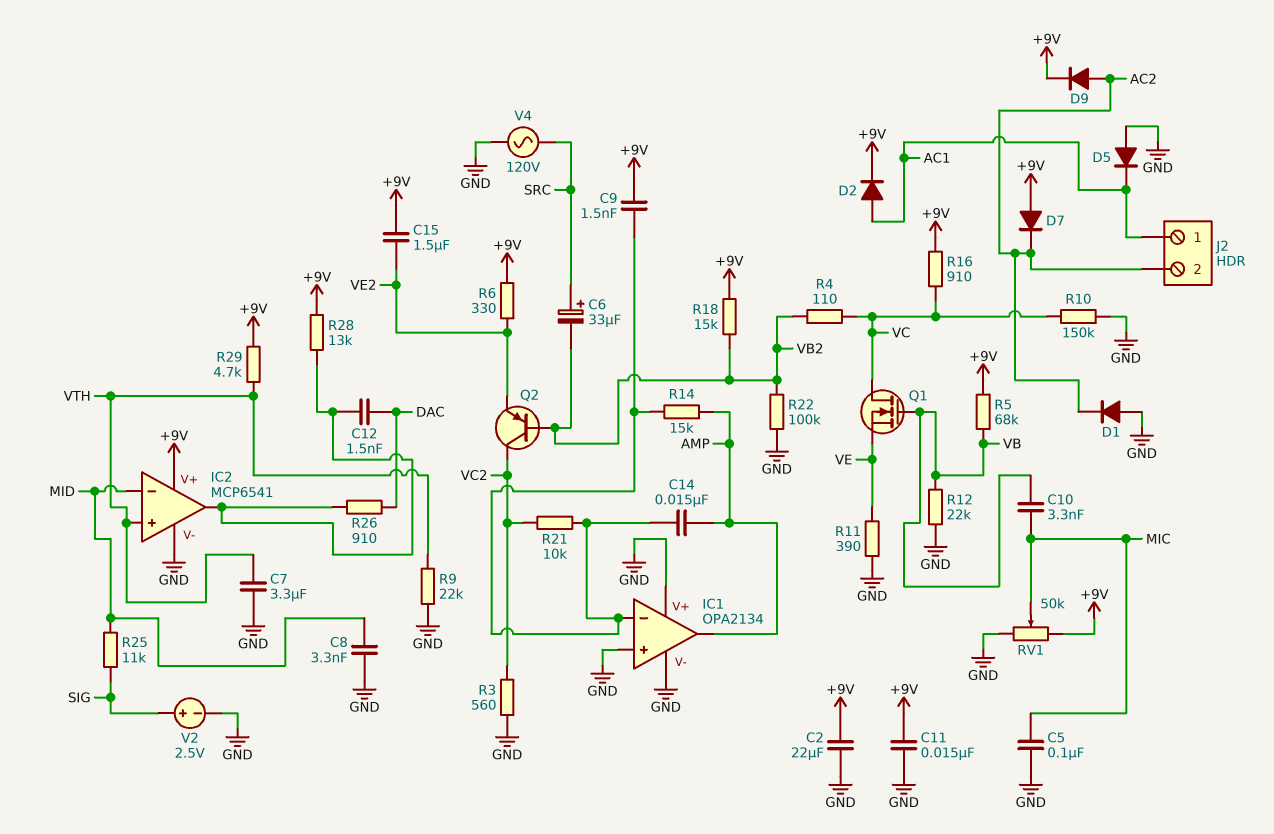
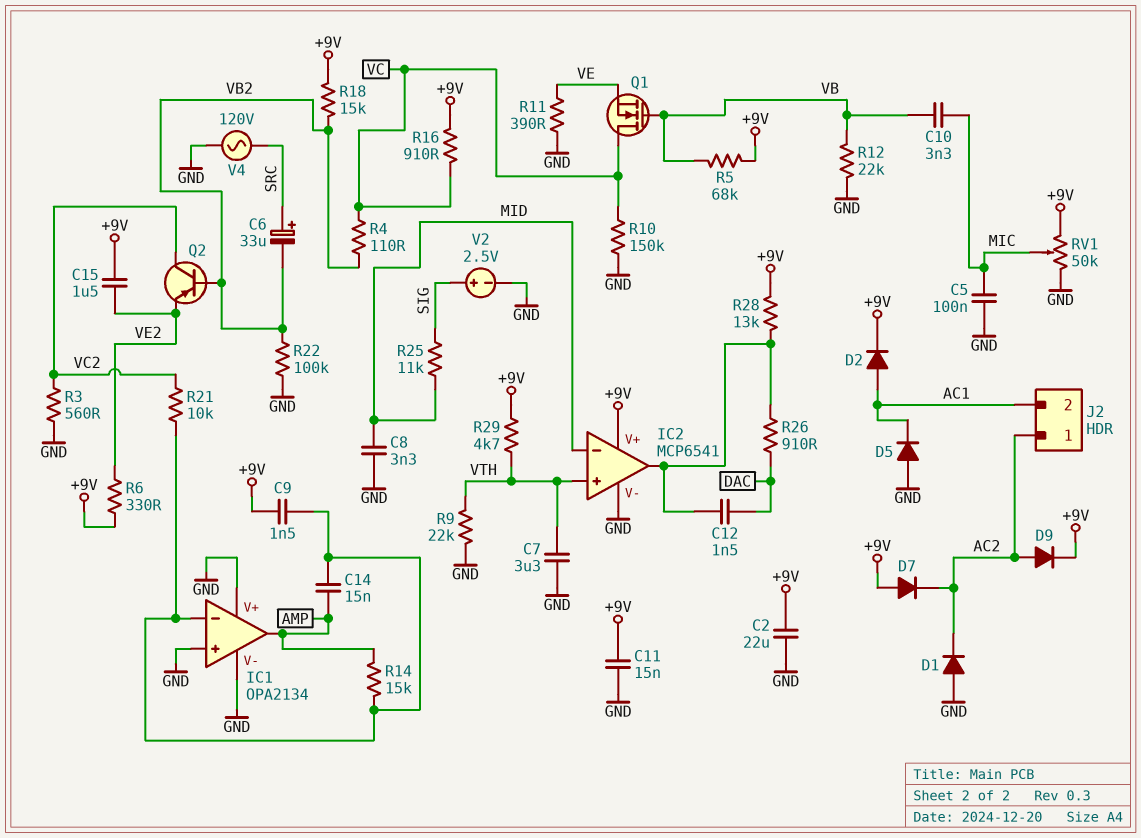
J2 pin 1: AC1 -> AC2
J2 pin 2: AC2 -> AC1

